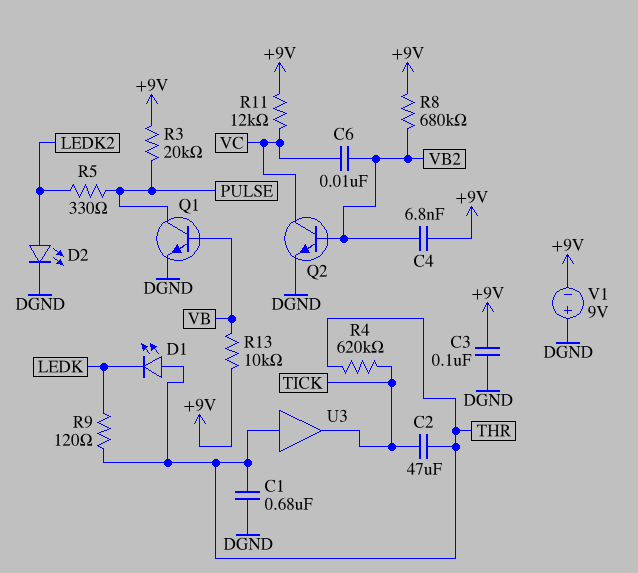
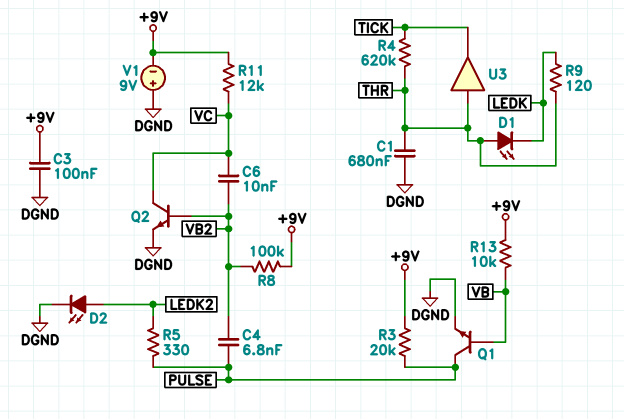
C2: 47uF (THR, TICK) -> none
C4: 6.8nF (+9V, VB2) -> 6.8nF (PULSE, VB2)
R8: 680k (+9V, VB2) -> 100k (+9V, VB2)

